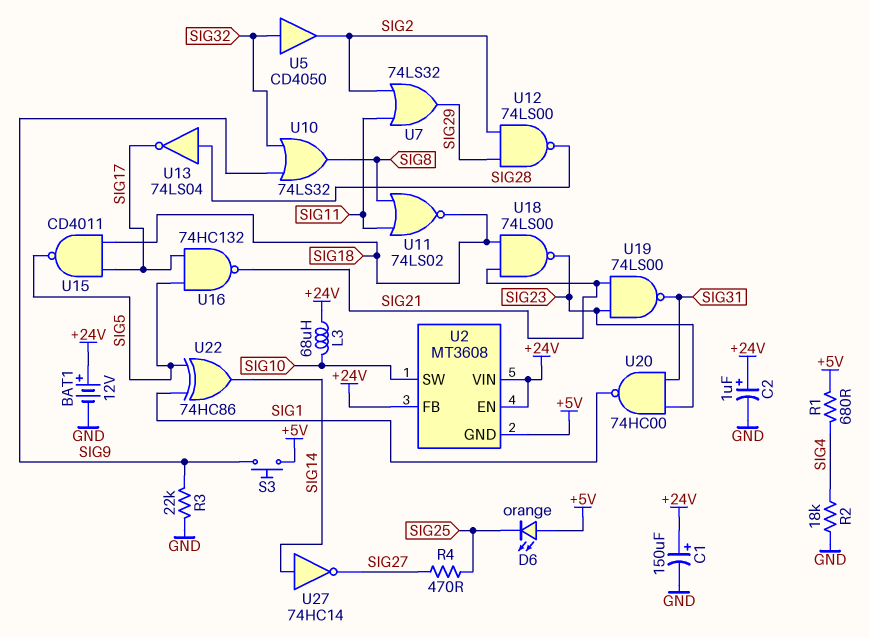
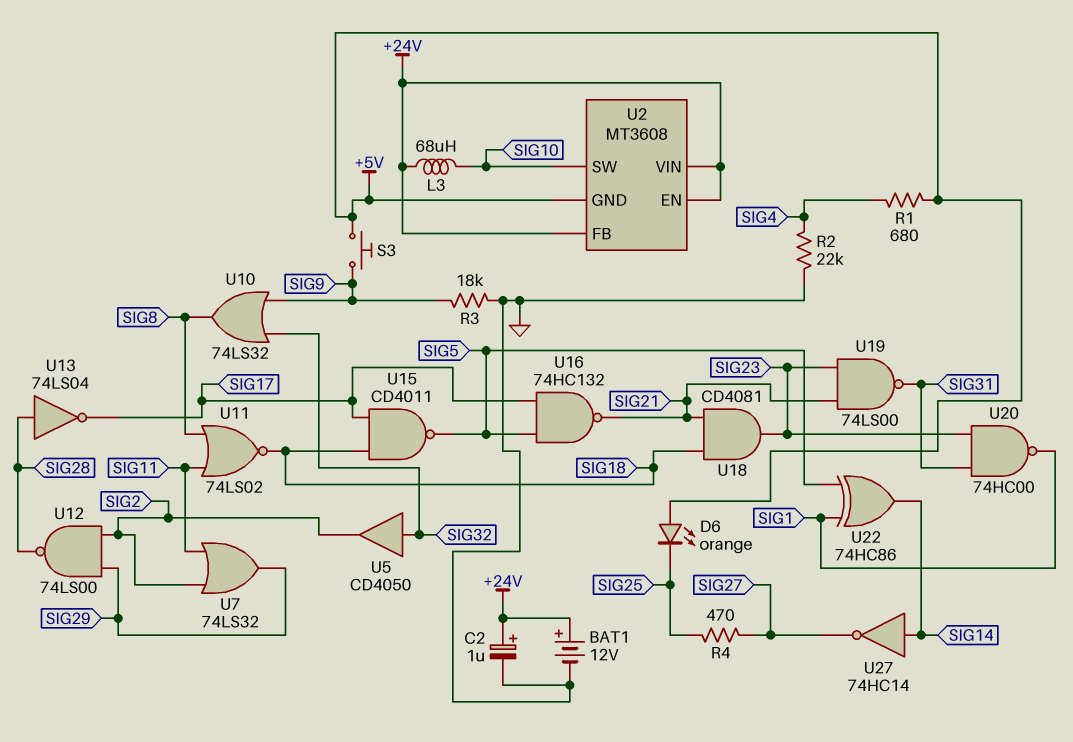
C1: 150uF (plus +24V, minus GND) -> none
R2: 18k (GND, SIG4) -> 22k (GND, SIG4)
R3: 22k (GND, SIG9) -> 18k (GND, SIG9)
U18: NAND 74LS00 (in SIG18, in SIG21, out SIG23) -> AND CD4081 (in SIG18, in SIG21, out SIG23)

